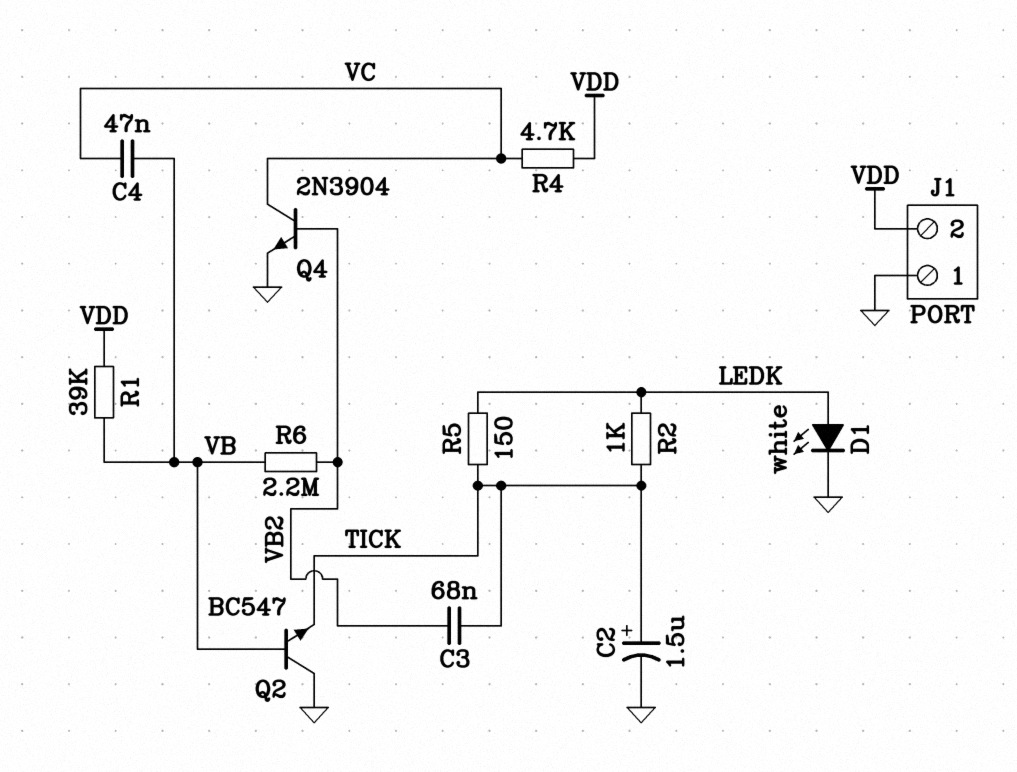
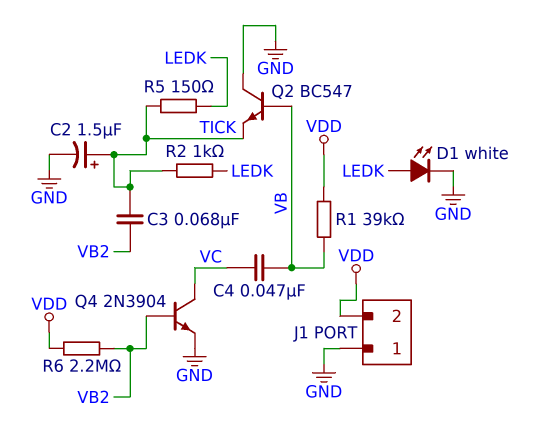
R4: 4.7k (VC, VDD) -> none
R6: 2.2M (VB, VB2) -> 2.2M (VB2, VDD)

